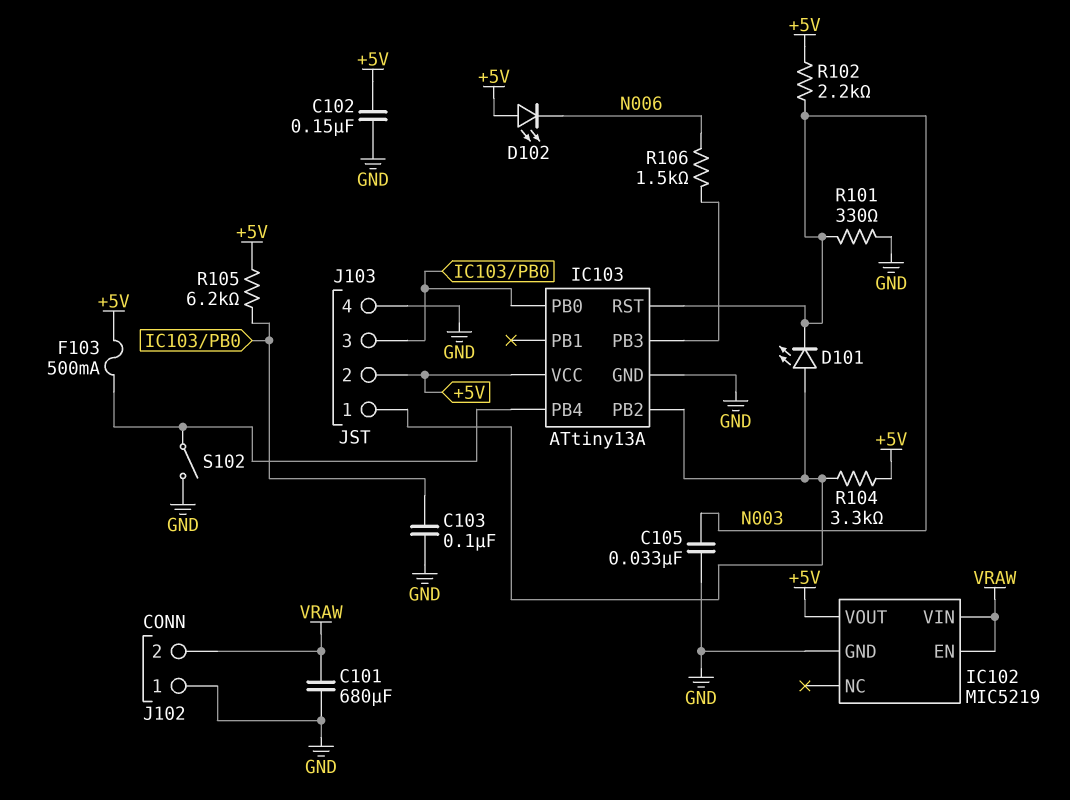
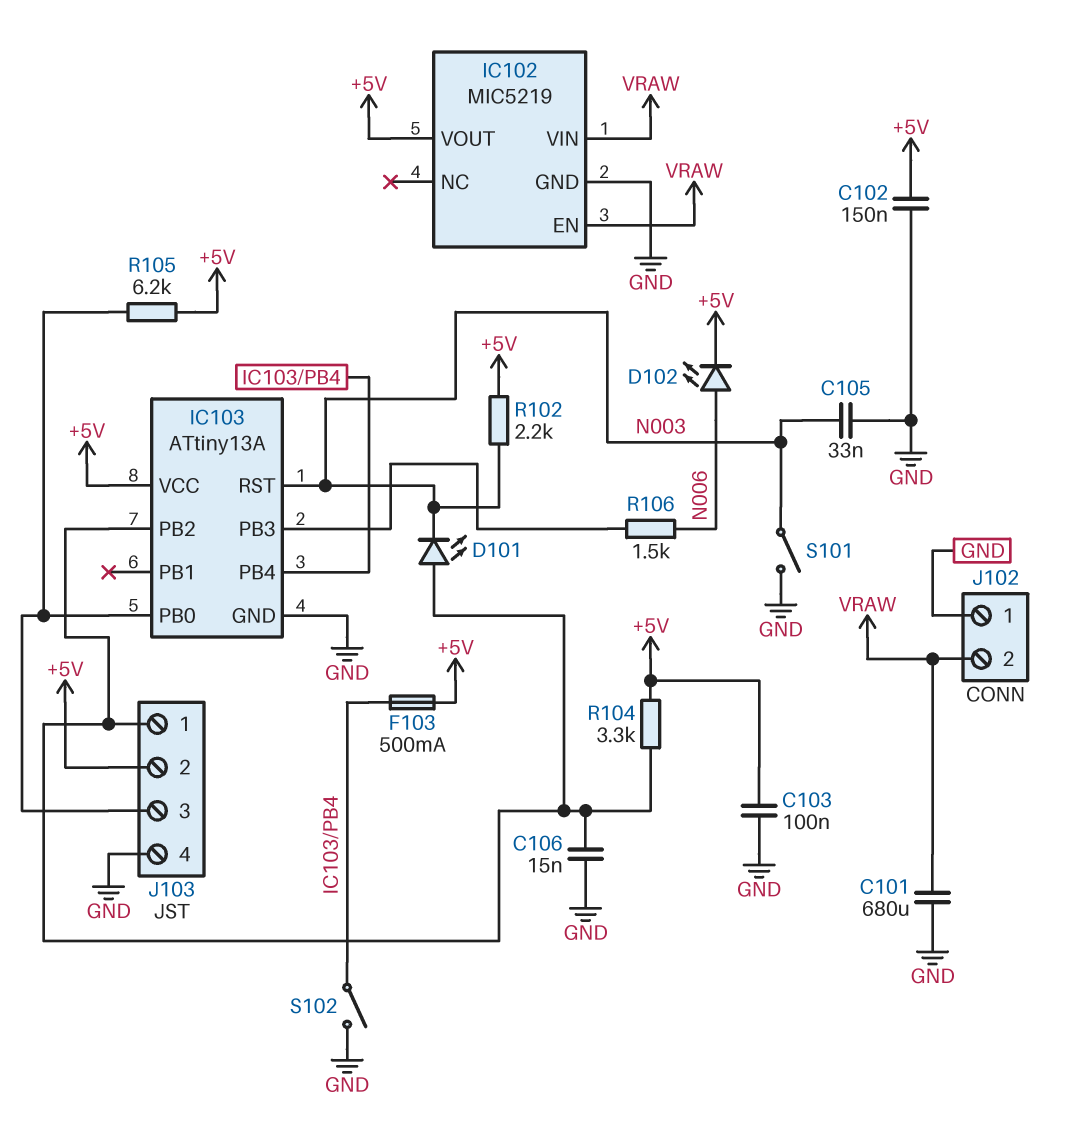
C103: 100nF (GND, IC103/PB0) -> 100nF (+5V, GND)
C106: none -> 15nF (GND, IC103/PB2)
D102: LED (A +5V, K N006) -> LED (A N006, K +5V)
R101: 330 (GND, N003) -> none
S101: none -> switch (GND, N003)

